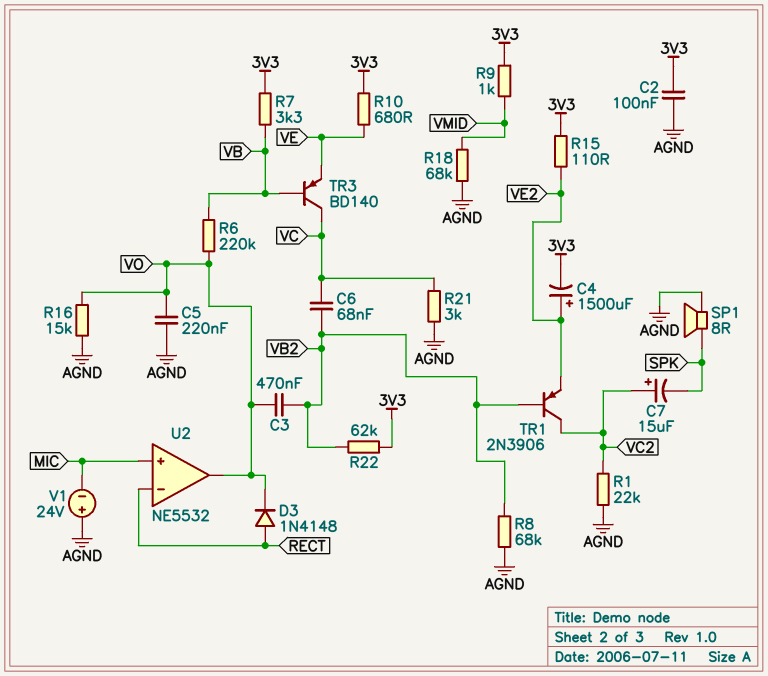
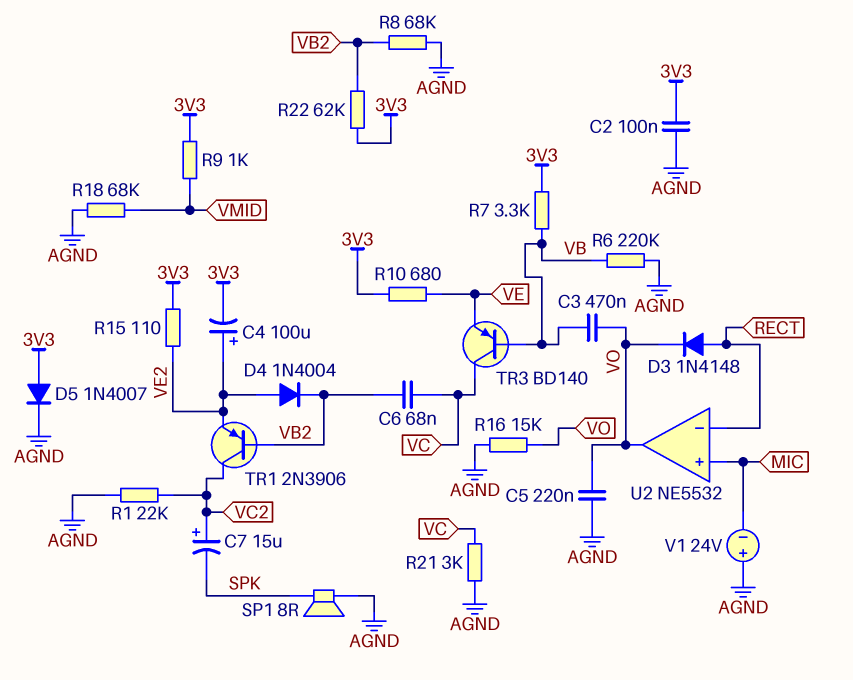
C3: 470nF (VB2, VO) -> 470nF (VB, VO)
C4: 1500uF (plus VE2, minus 3V3) -> 100uF (plus VE2, minus 3V3)
D4: none -> diode 1N4004 (A VE2, K VB2)
D5: none -> diode 1N4007 (A 3V3, K AGND)
R6: 220k (VB, VO) -> 220k (AGND, VB)

